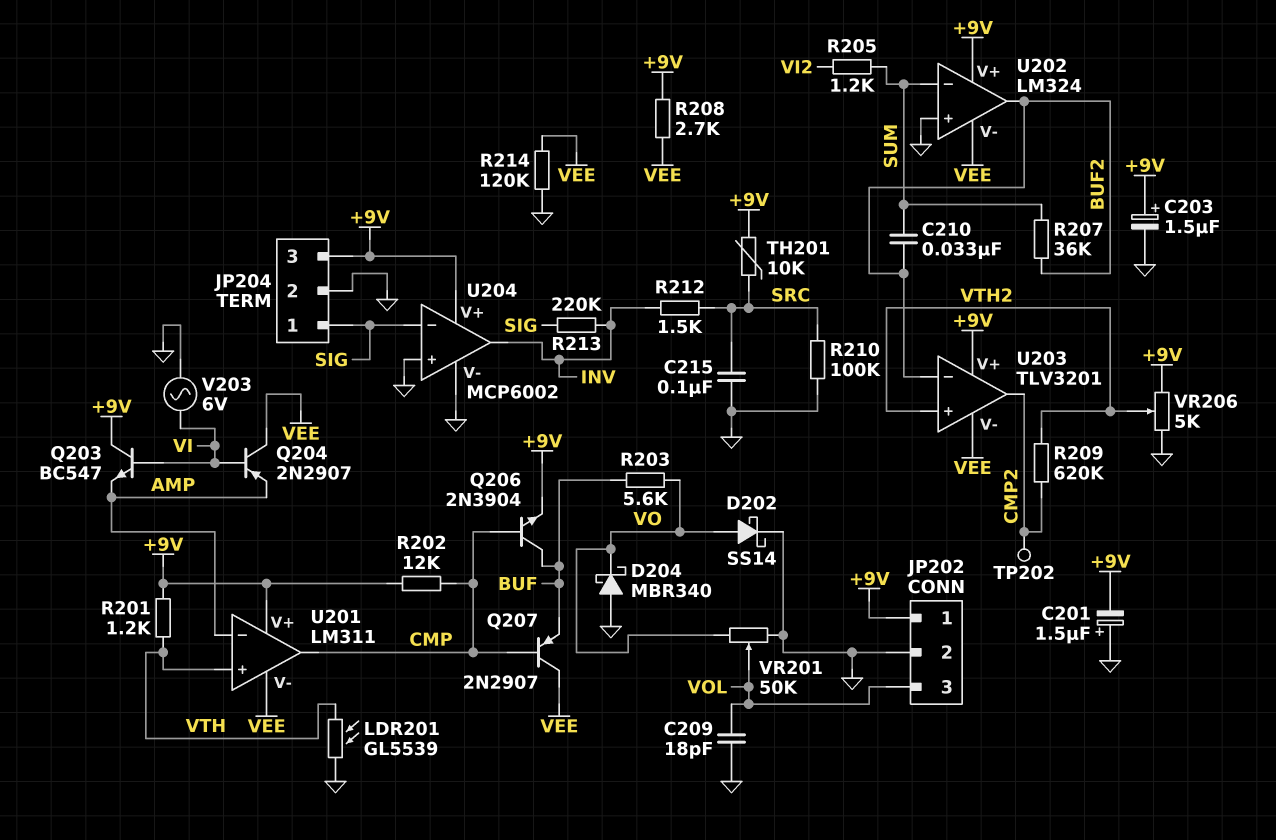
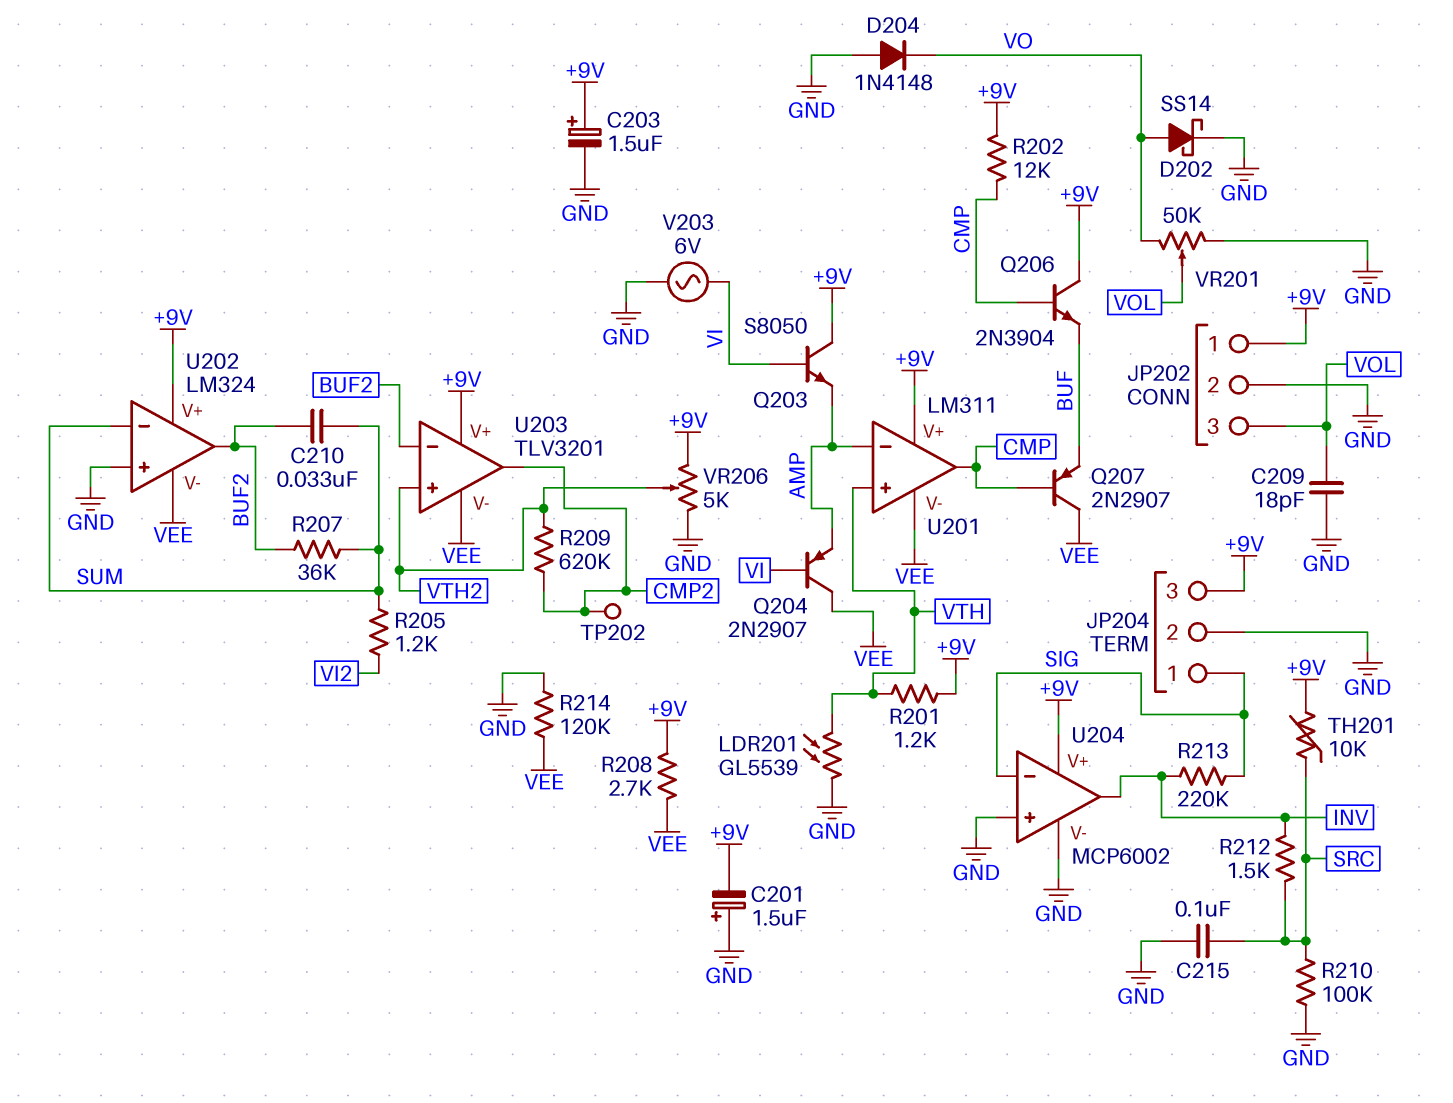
D204: schottky MBR340 (A GND, K VO) -> diode 1N4148 (A GND, K VO)
Q203: NPN BC547 (B VI, C +9V, E AMP) -> NPN S8050 (B VI, C +9V, E AMP)
Q206: NPN 2N3904 (B CMP, C BUF, E +9V) -> NPN 2N3904 (B CMP, C +9V, E BUF)
R203: 5.6k (BUF, VO) -> none

